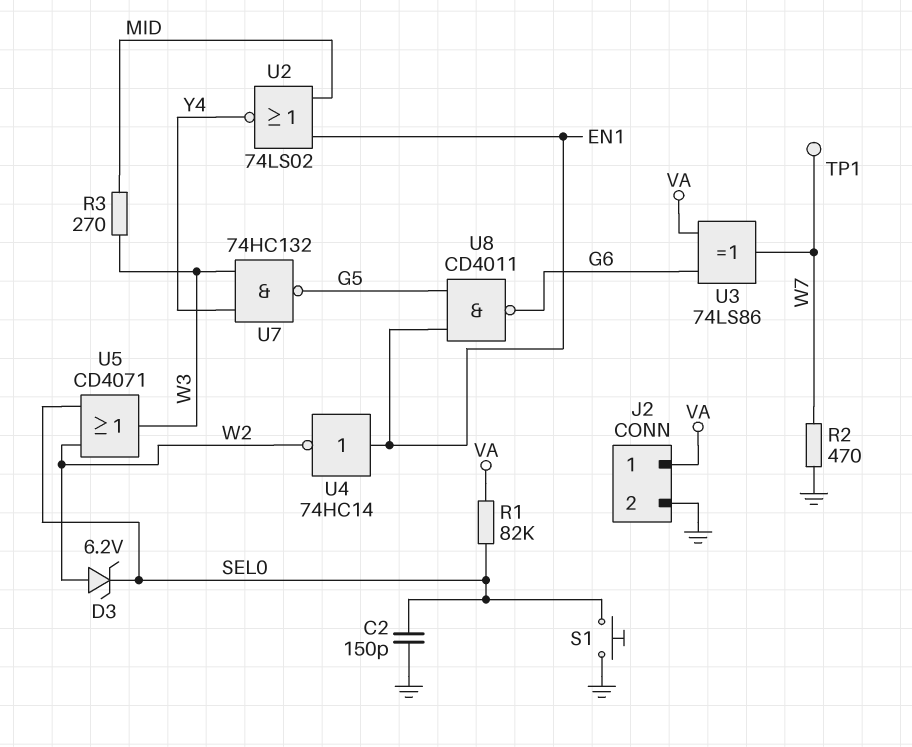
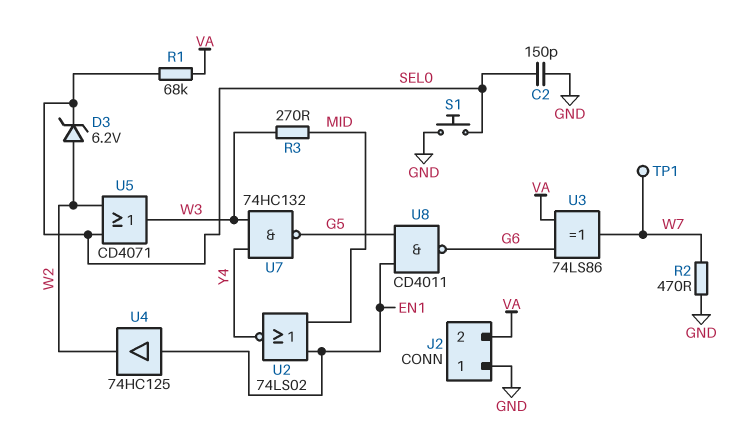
J2 pin 1: VA -> GND
J2 pin 2: GND -> VA
R1: 82k (SEL0, VA) -> 68k (SEL0, VA)
U4: NOT 74HC14 (in EN1, out W2) -> buffer 74HC125 (in EN1, out W2)

